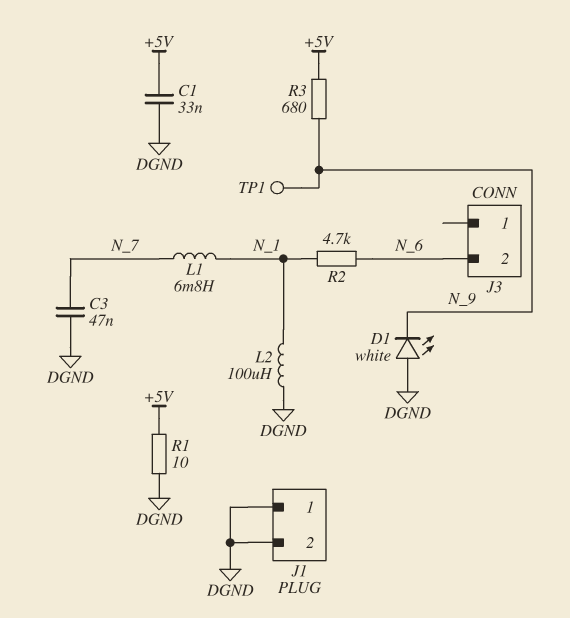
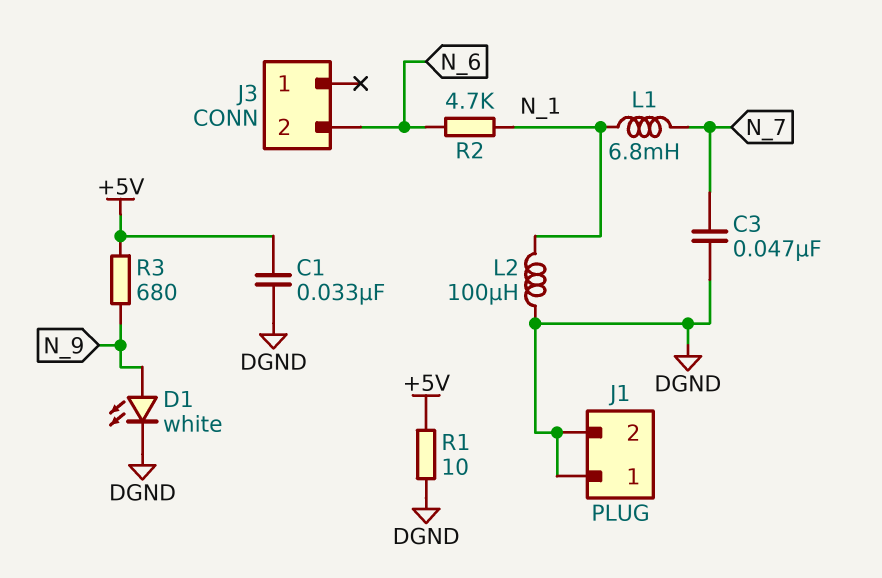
D1: LED white (A DGND, K N_9) -> LED white (A N_9, K DGND)
TP1: test point (N_9) -> none

